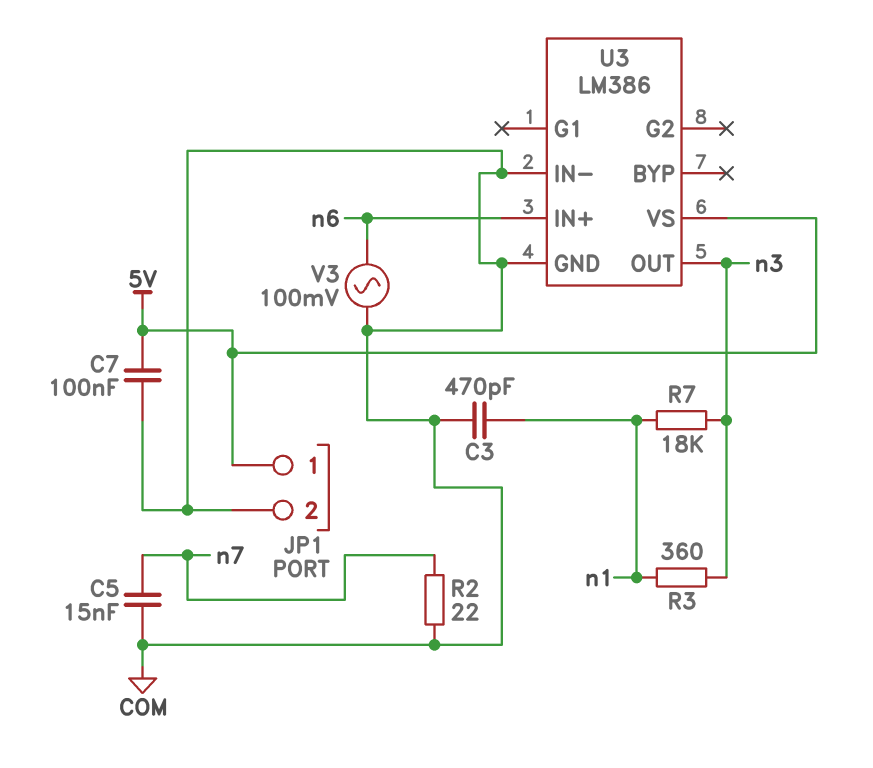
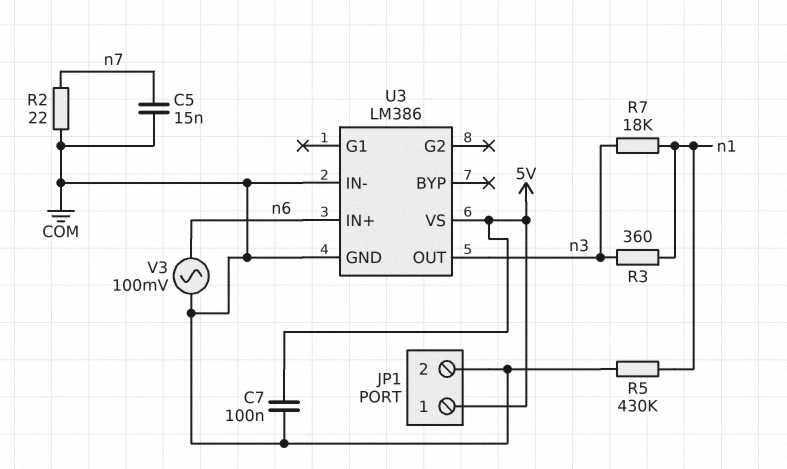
C3: 470pF (COM, n1) -> none
R5: none -> 430k (COM, n1)

